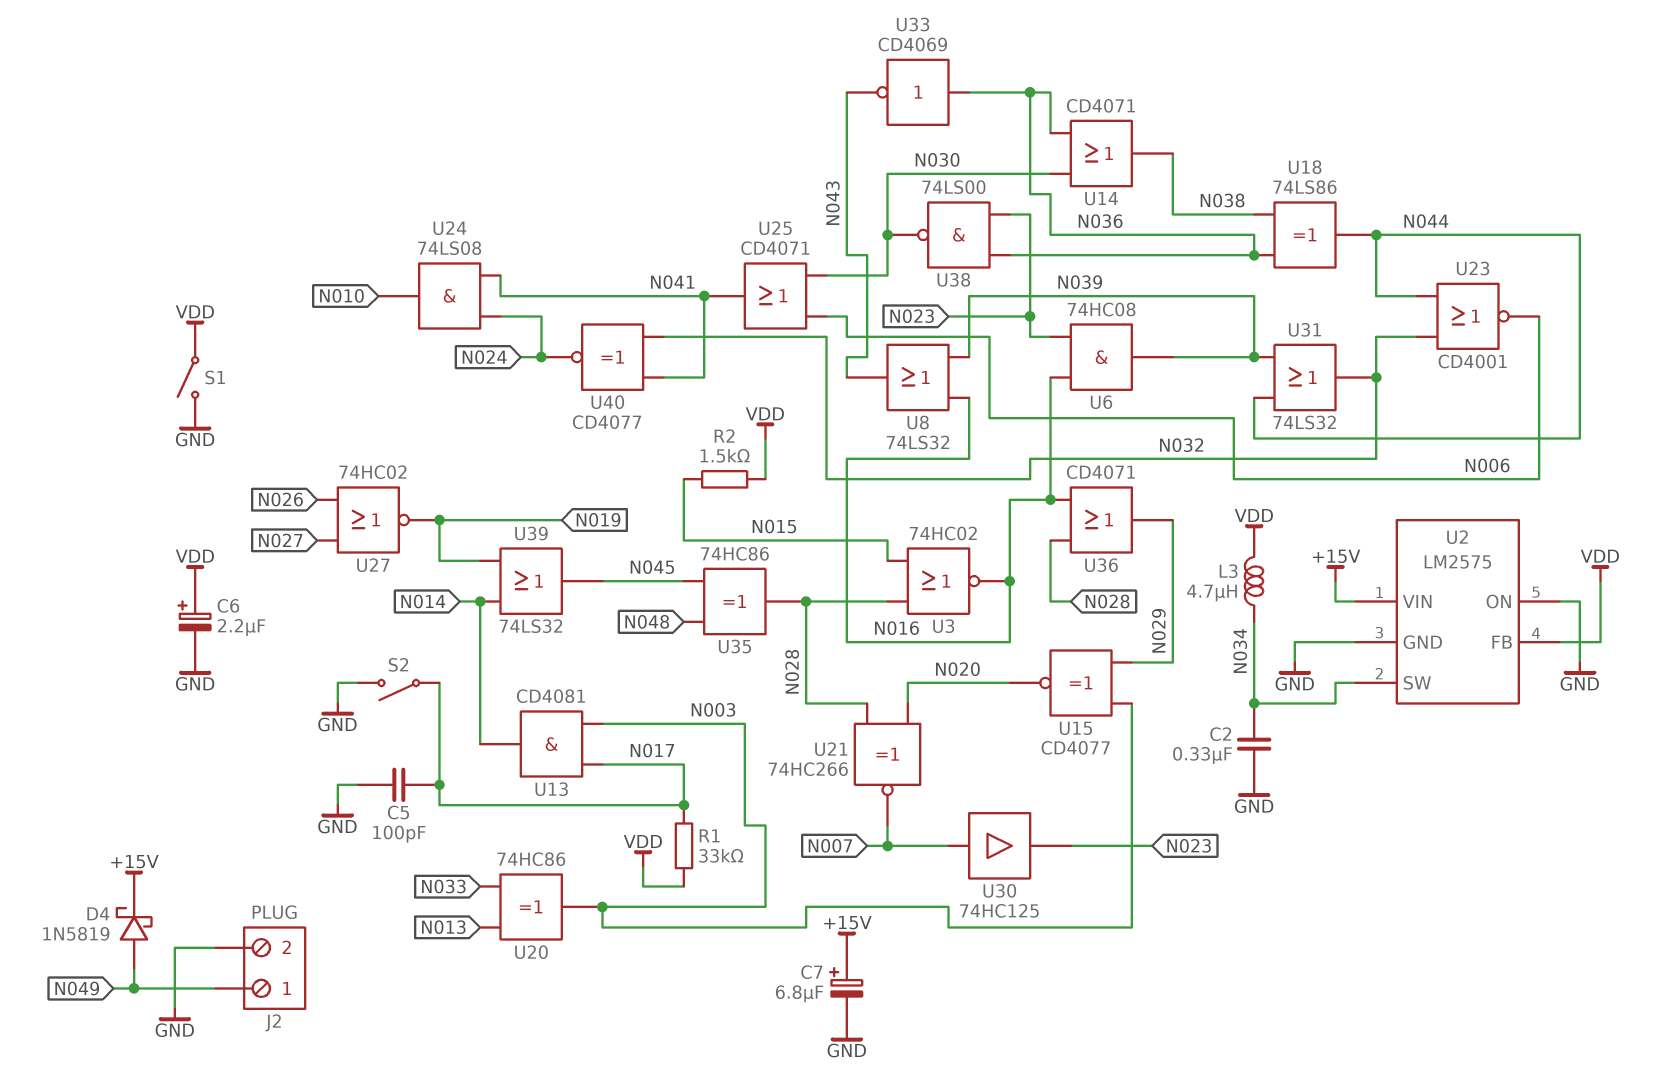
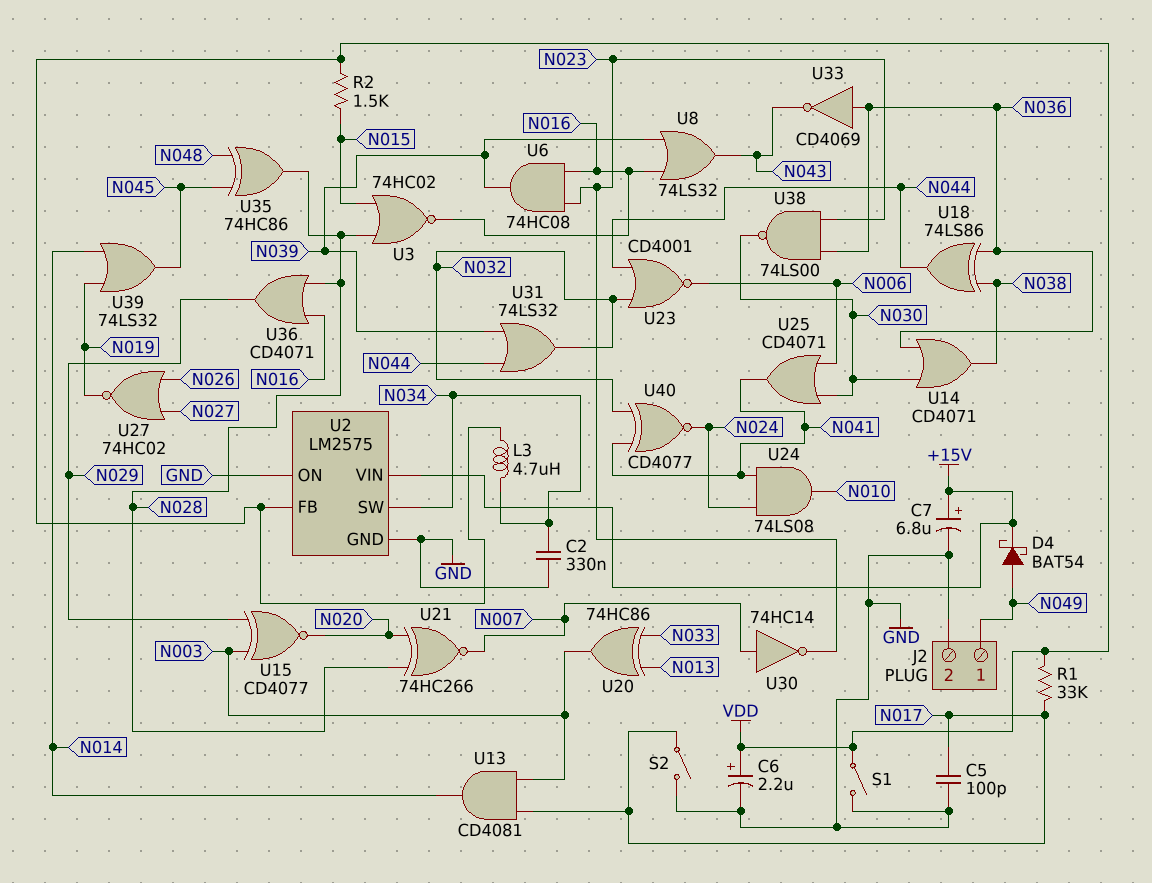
D4: schottky 1N5819 (A N049, K +15V) -> schottky BAT54 (A N049, K +15V)
U30: buffer 74HC125 (in N007, out N023) -> NOT 74HC14 (in N007, out N023)

